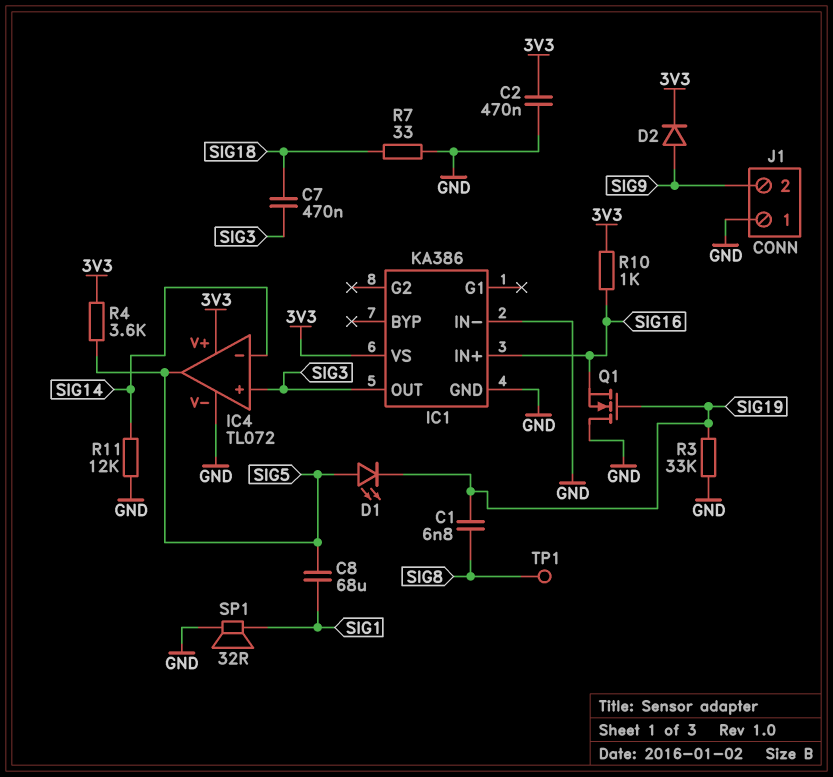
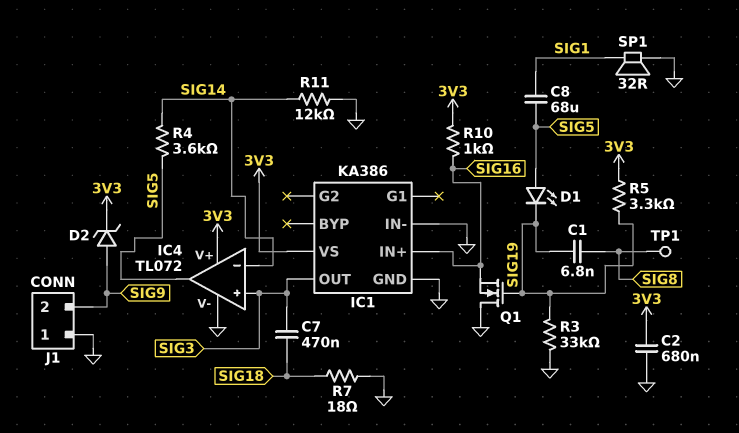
C2: 470nF (3V3, GND) -> 680nF (3V3, GND)
D2: diode (A SIG9, K 3V3) -> zener (A SIG9, K 3V3)
R4: 3.6k (3V3, SIG5) -> 3.6k (SIG5, SIG14)
R5: none -> 3.3k (3V3, SIG19)
R7: 33 (GND, SIG18) -> 18 (GND, SIG18)

